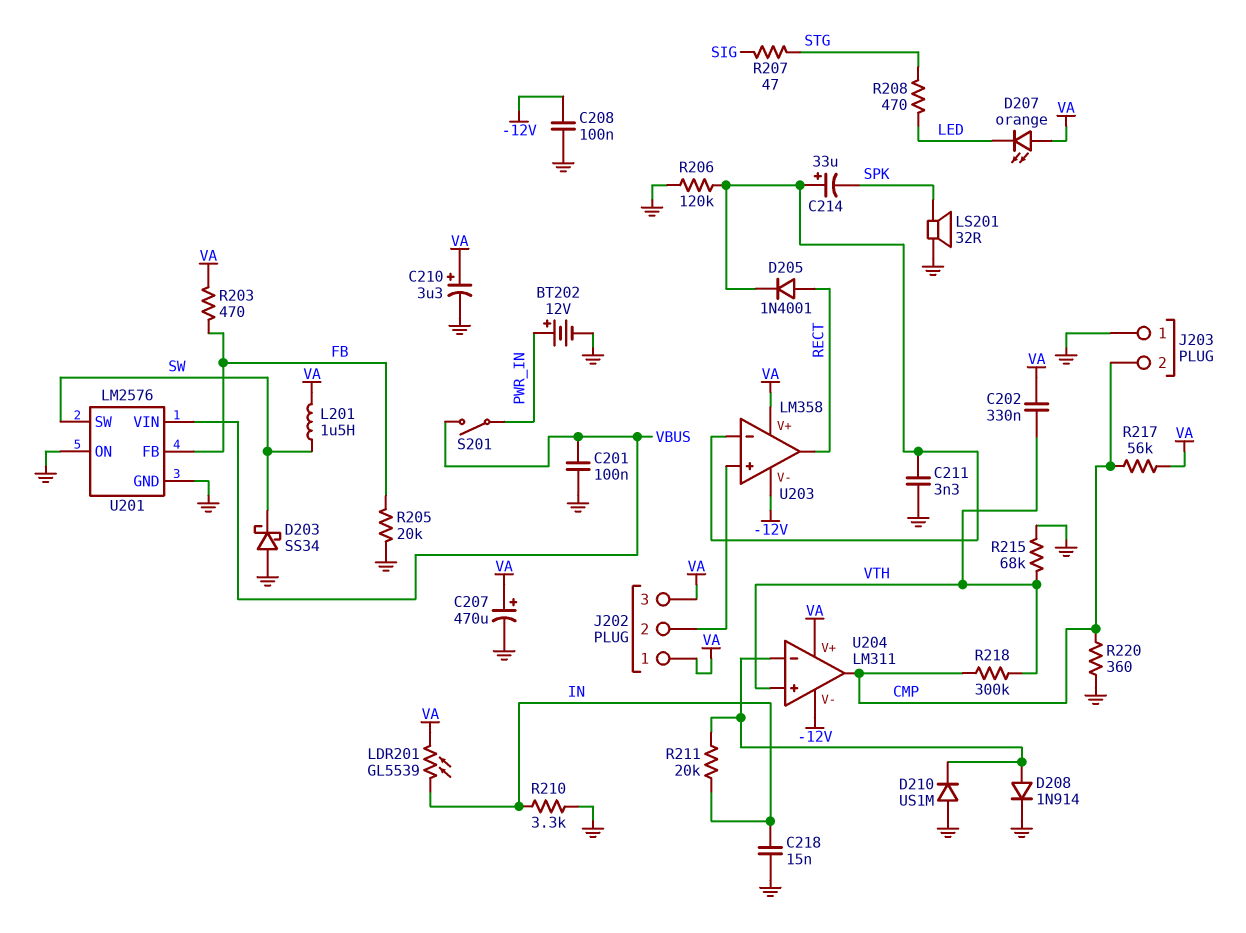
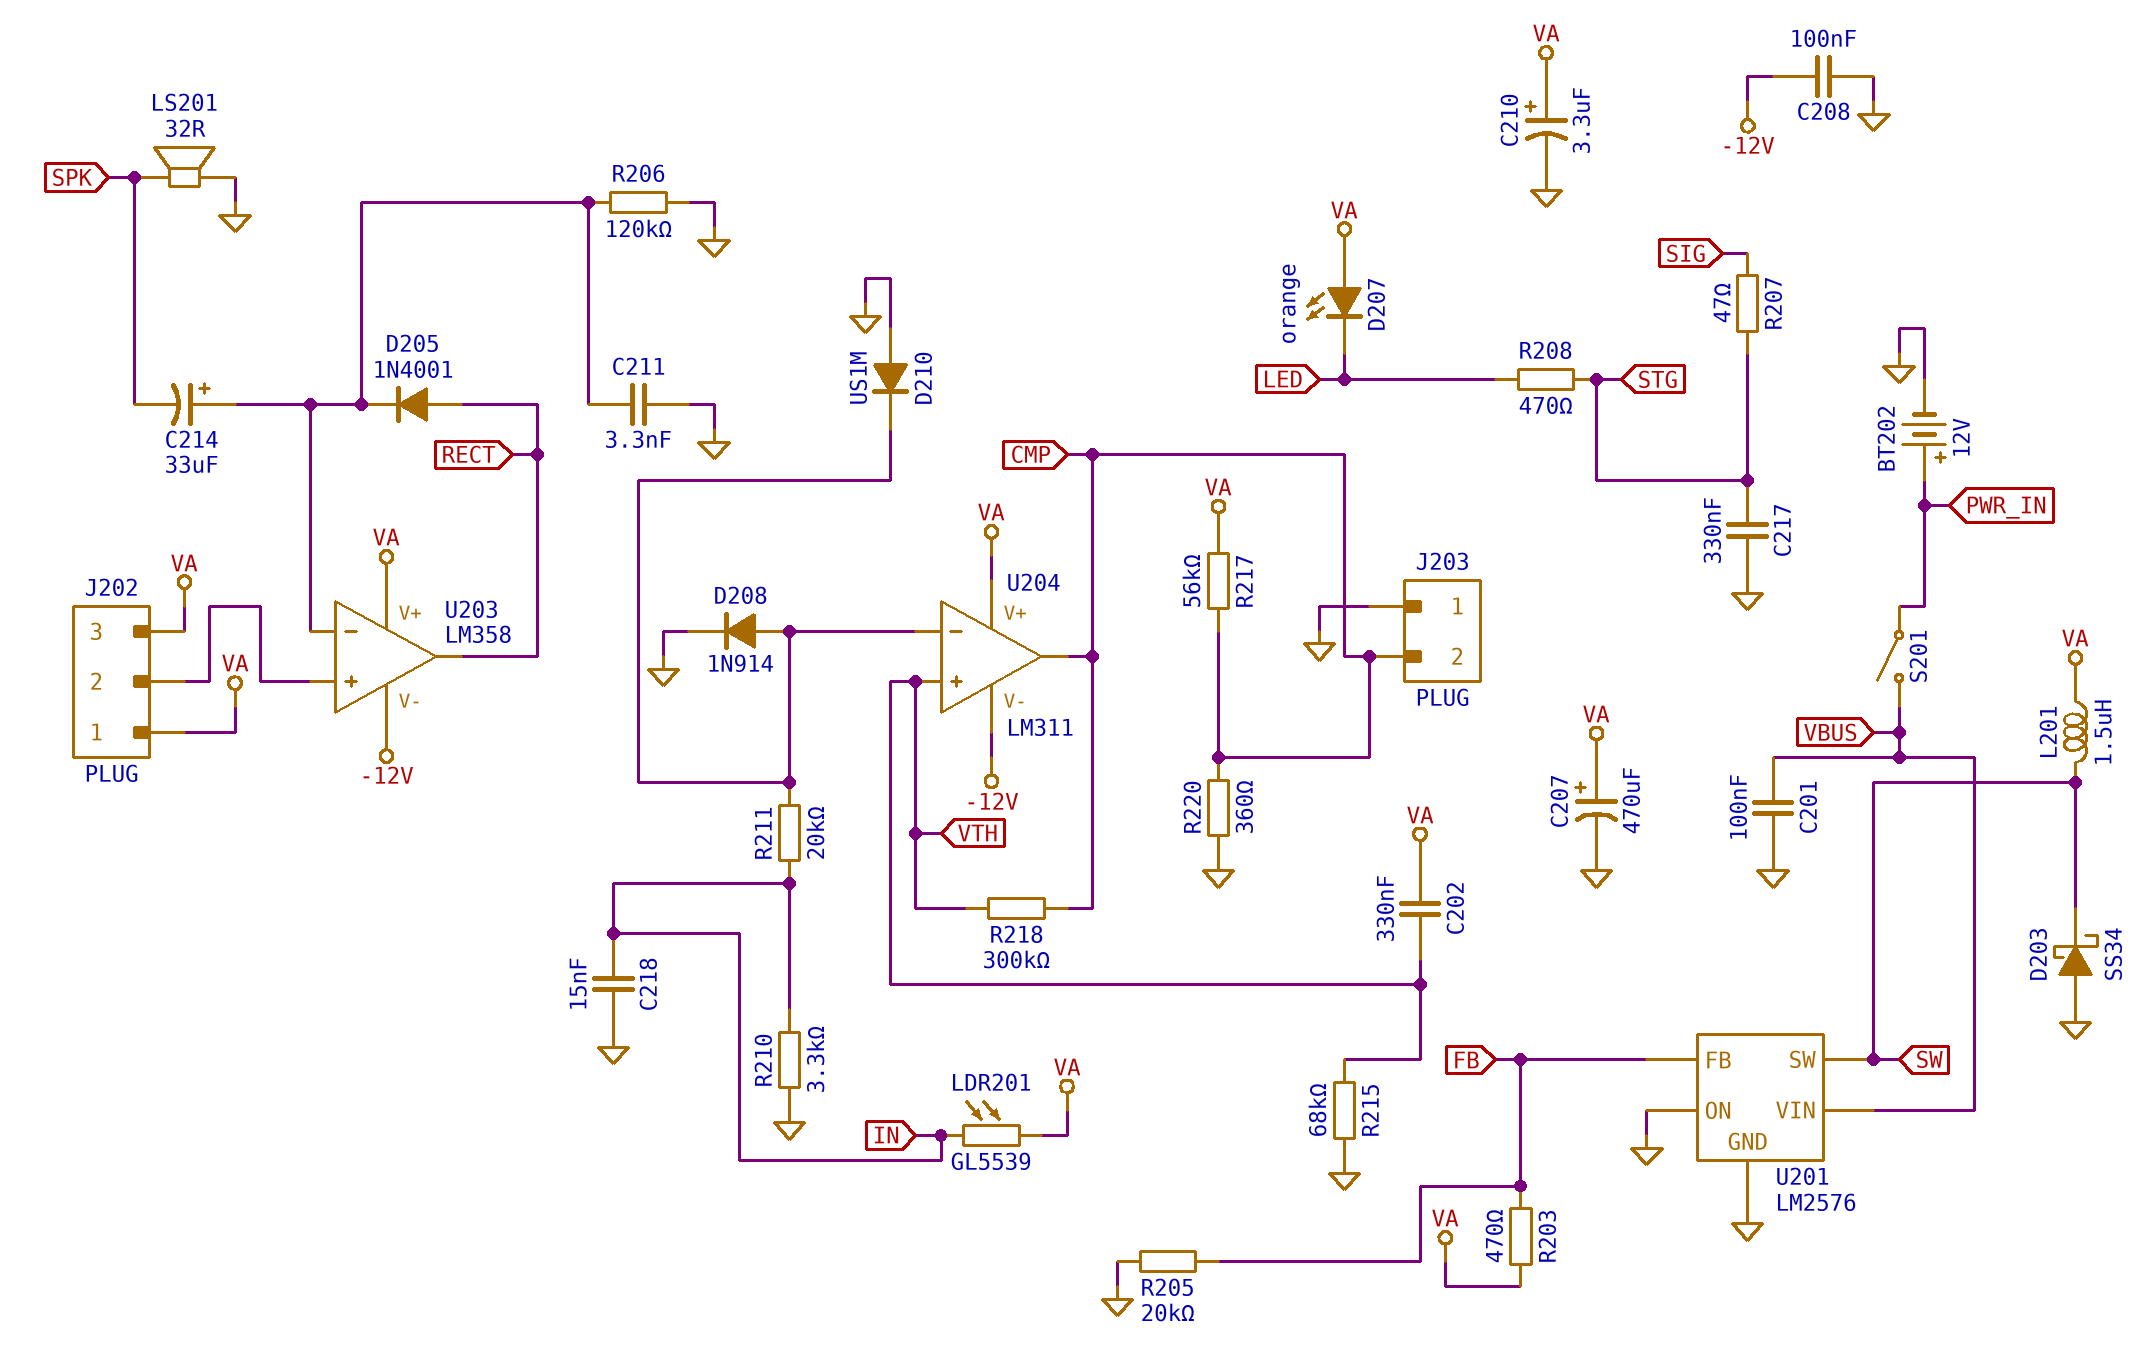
C217: none -> 330nF (GND, STG)

